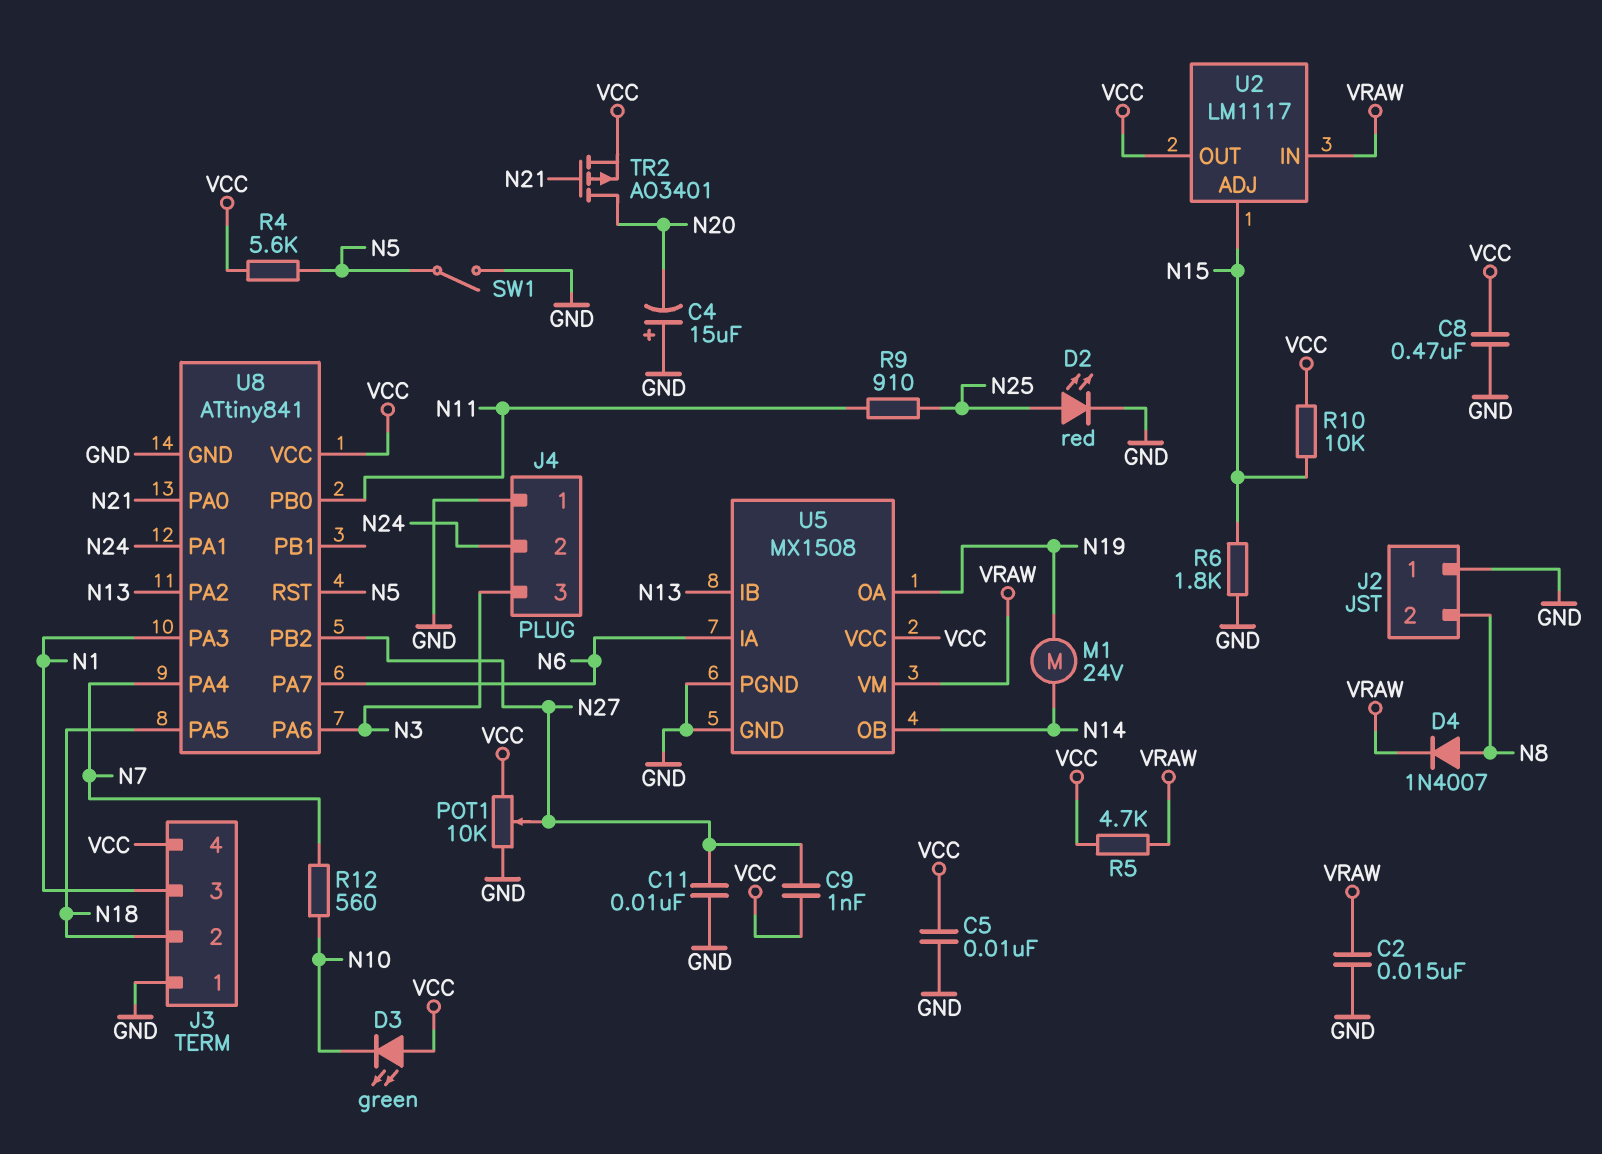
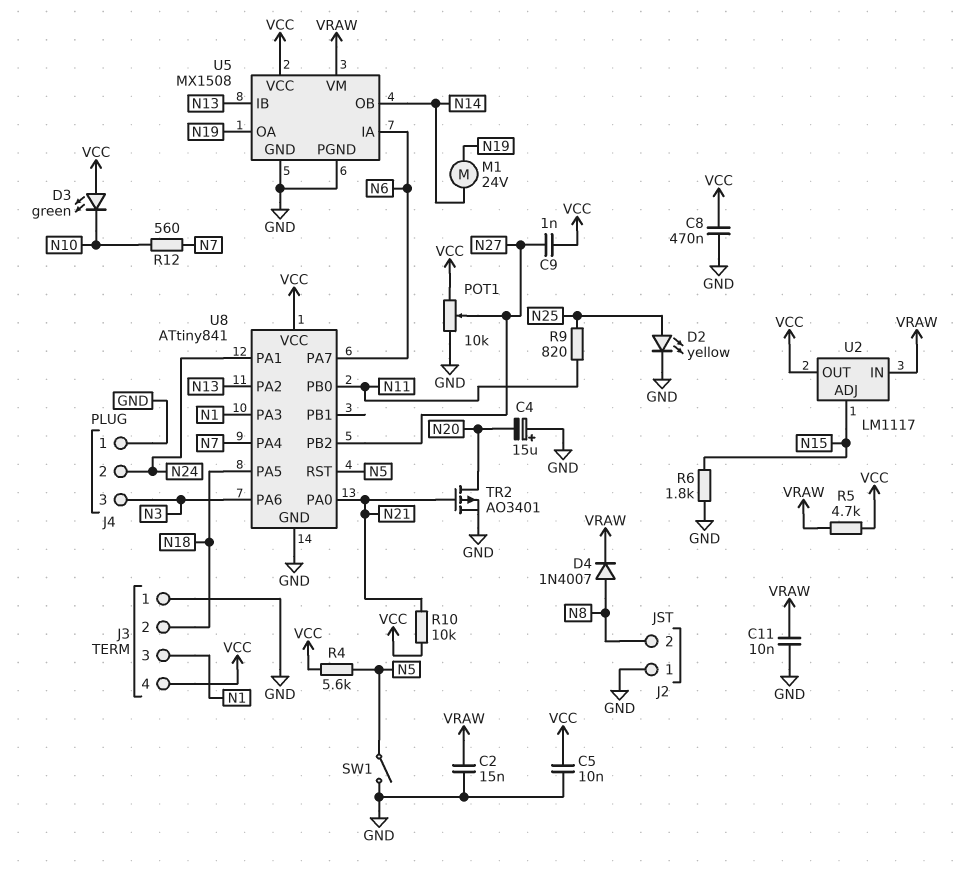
C11: 10nF (GND, N27) -> 10nF (GND, VRAW)
D2: LED red (A N25, K GND) -> LED yellow (A N25, K GND)
R9: 910 (N11, N25) -> 820 (N11, N25)
R10: 10k (N15, VCC) -> 10k (N21, VCC)
TR2: PMOS AO3401 (G N21, D N20, S VCC) -> PMOS AO3401 (G N21, D N20, S GND)

